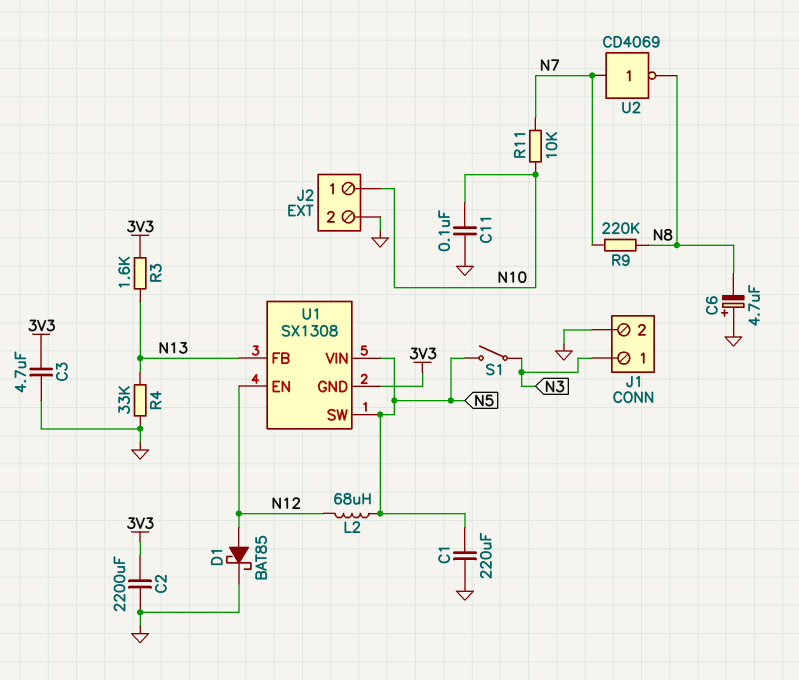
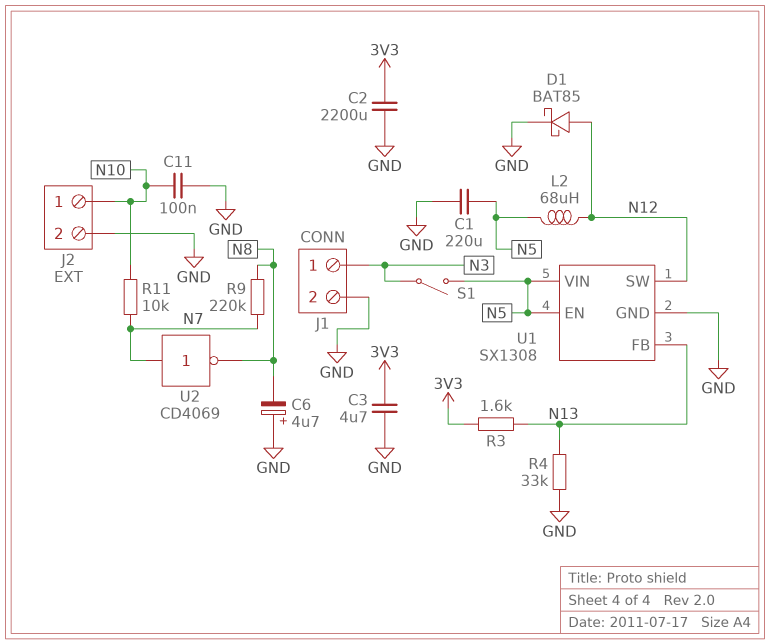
U1 pin EN: N12 -> N5
U1 pin GND: 3V3 -> GND
U1 pin SW: N5 -> N12

